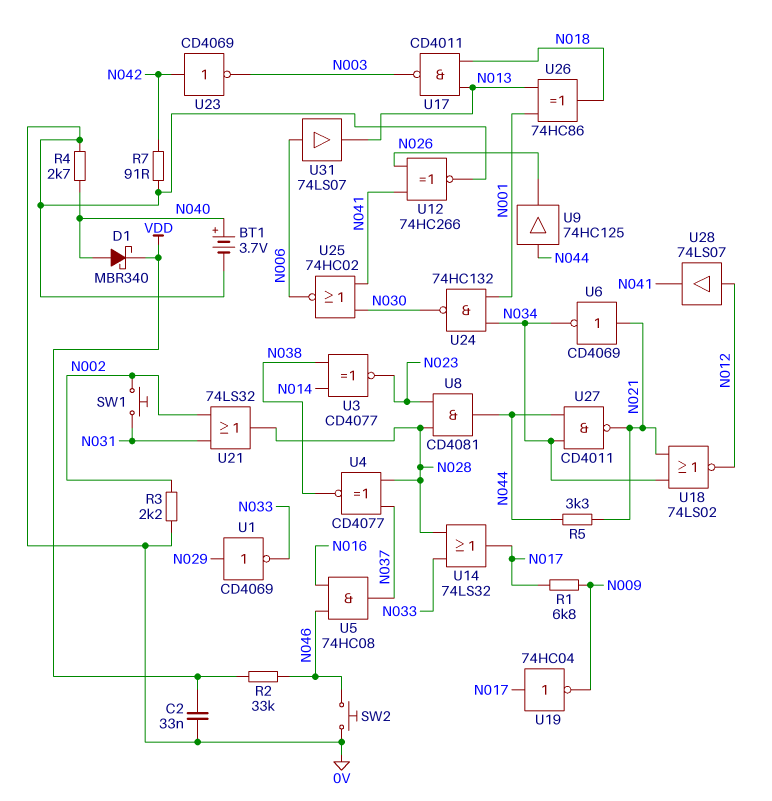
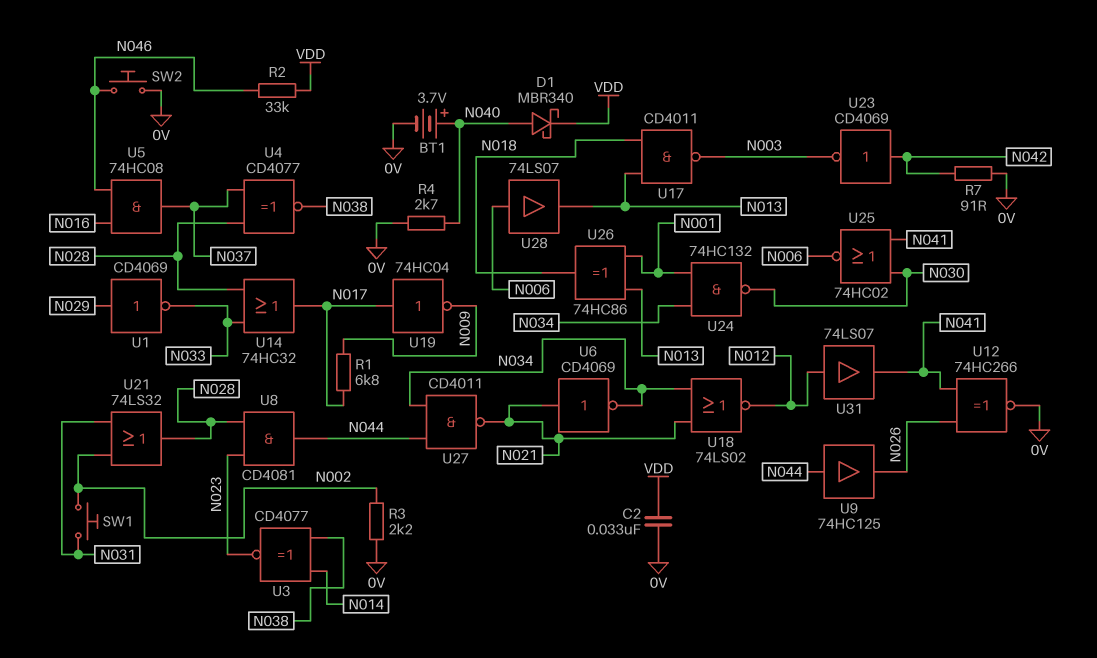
R5: 3.3k (N021, N044) -> none
U14: OR 74LS32 (in N028, in N033, out N017) -> OR 74HC32 (in N028, in N033, out N017)
U28: buffer 74LS07 (in N012, out N041) -> buffer 74LS07 (in N006, out N013)
U31: buffer 74LS07 (in N006, out N013) -> buffer 74LS07 (in N012, out N041)

